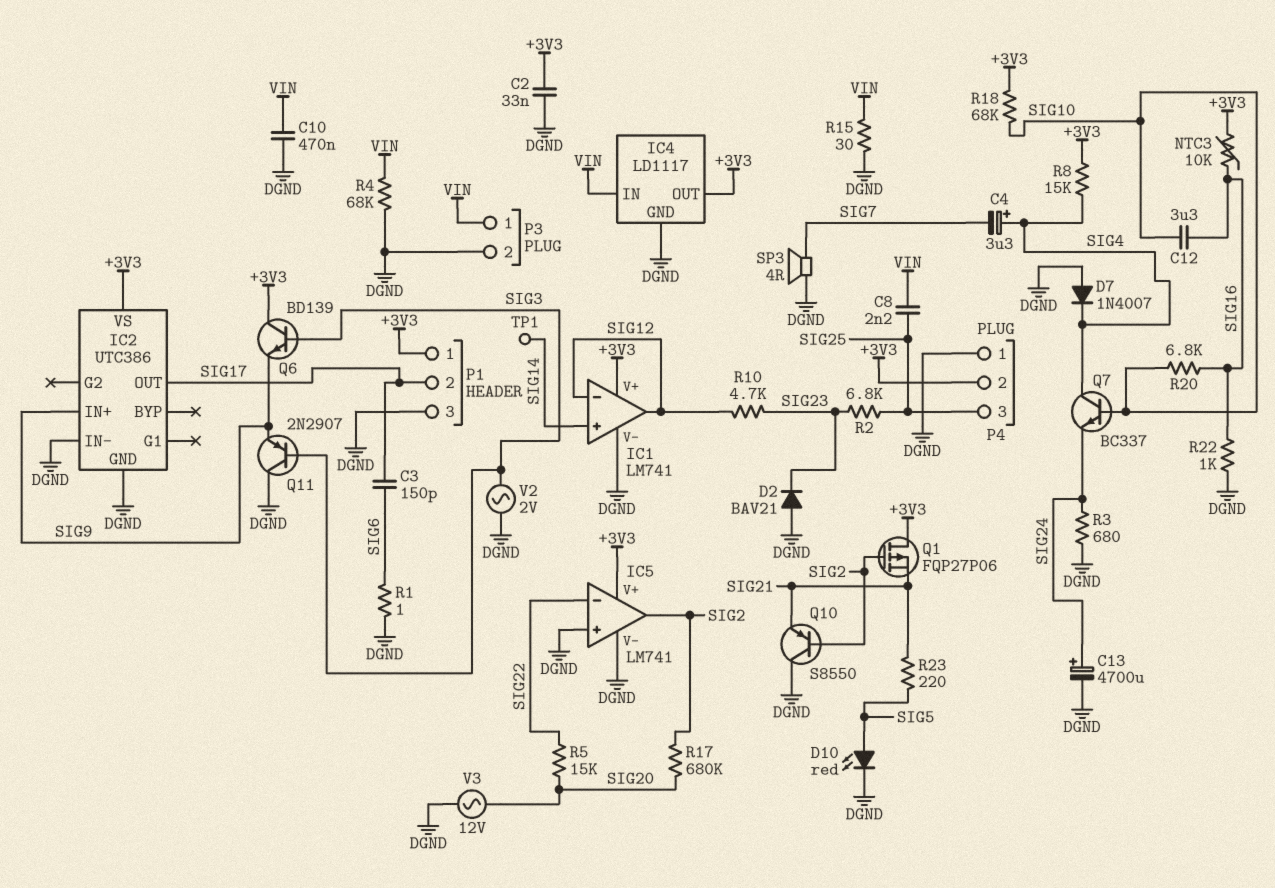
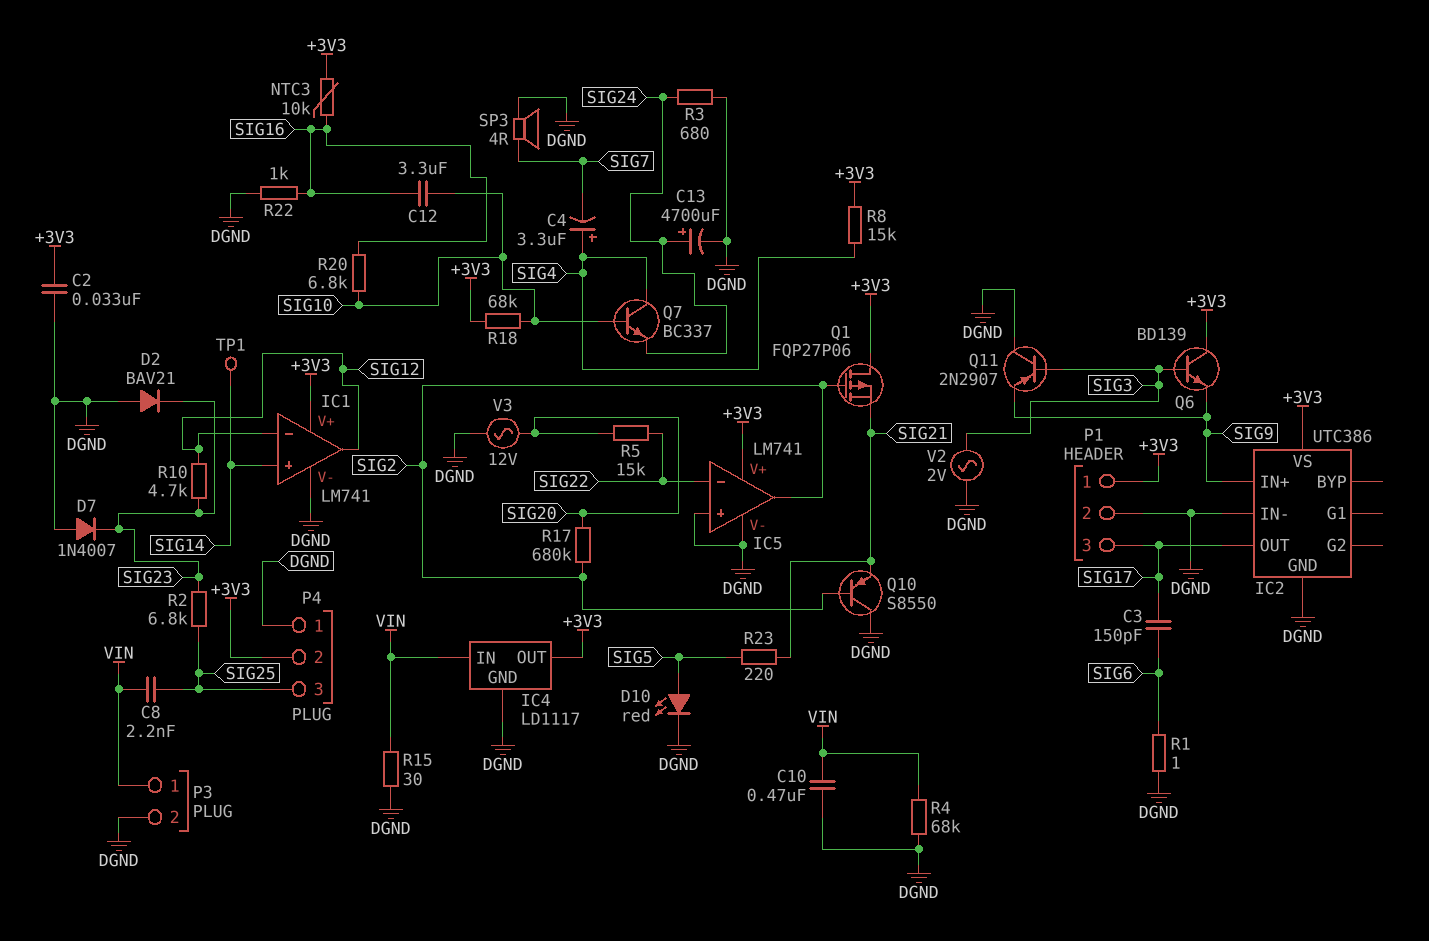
D7: diode 1N4007 (A DGND, K SIG4) -> diode 1N4007 (A DGND, K SIG23)
P1 pin 2: SIG17 -> DGND
P1 pin 3: DGND -> SIG17

